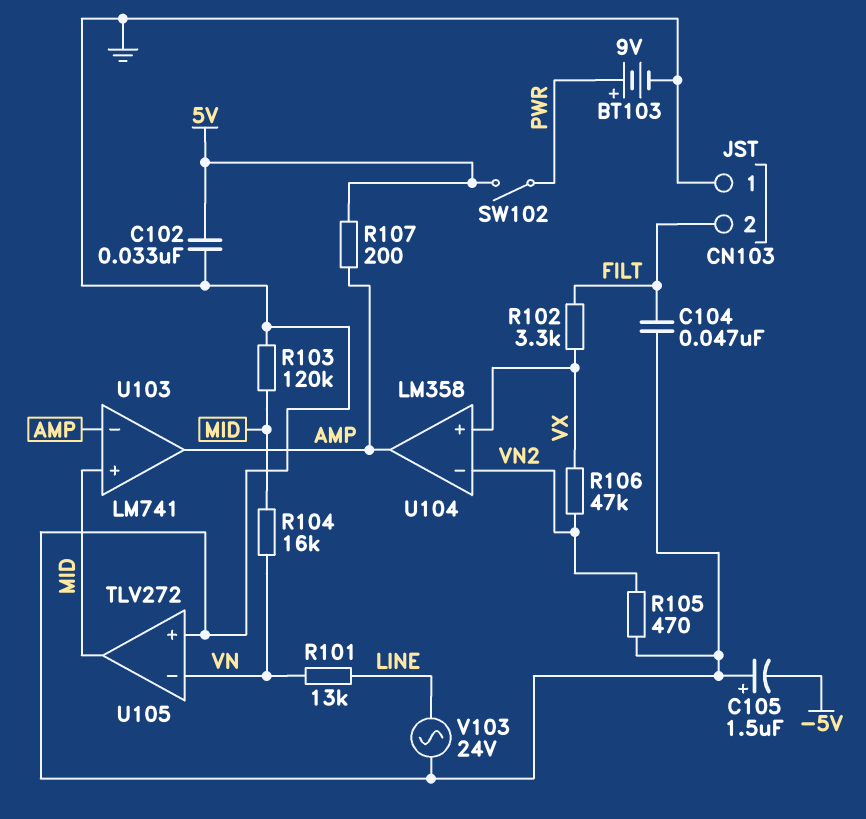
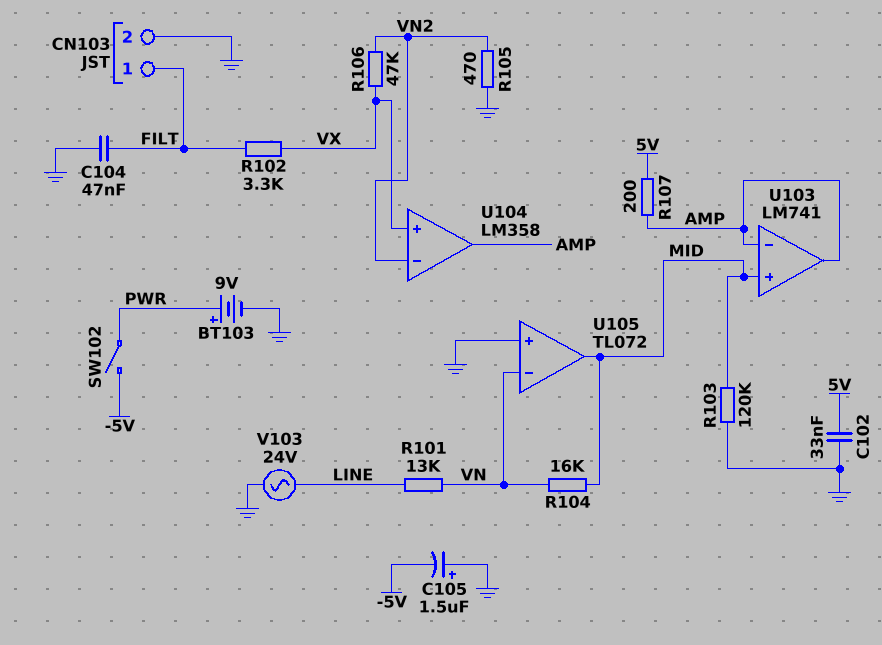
CN103 pin 1: GND -> FILT
CN103 pin 2: FILT -> GND
SW102: switch (5V, PWR) -> switch (-5V, PWR)
U105: TLV272 -> TL072

